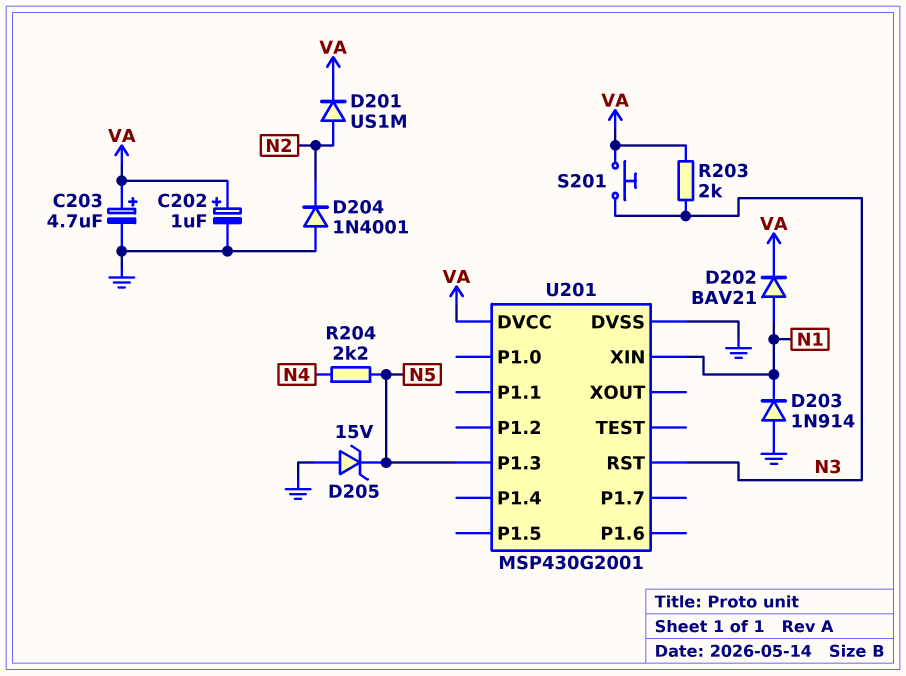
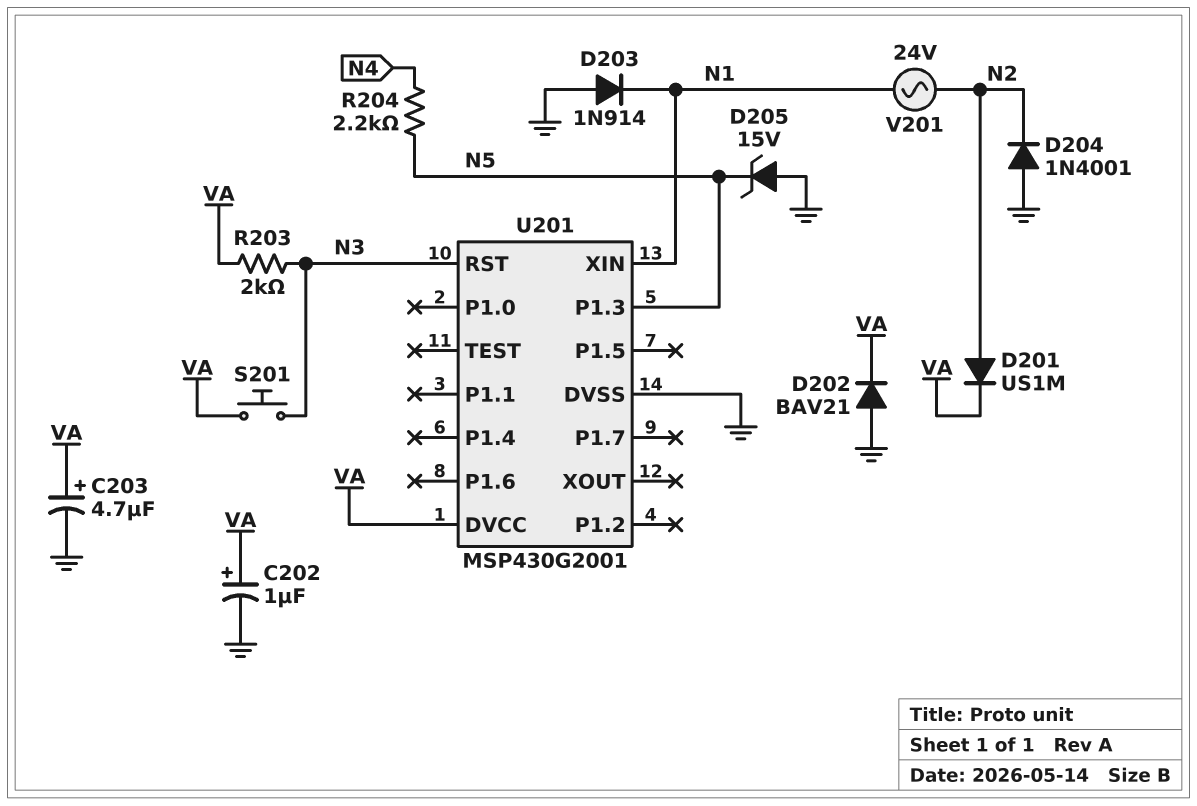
D202: diode BAV21 (A N1, K VA) -> diode BAV21 (A GND, K VA)
V201: none -> AC 24V (N1, N2)

